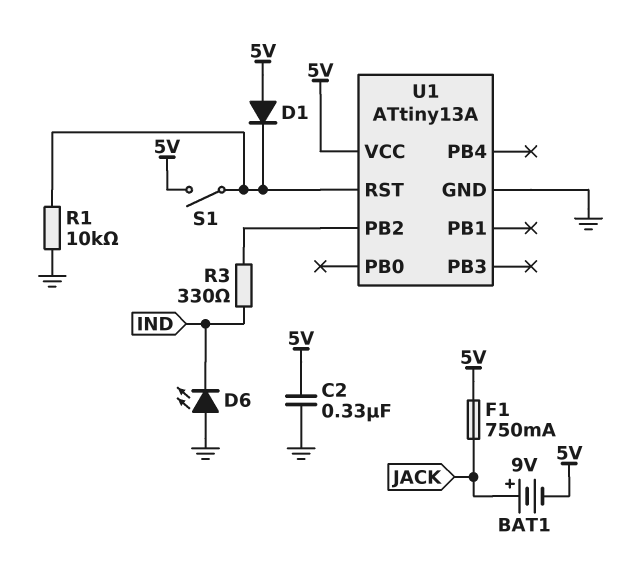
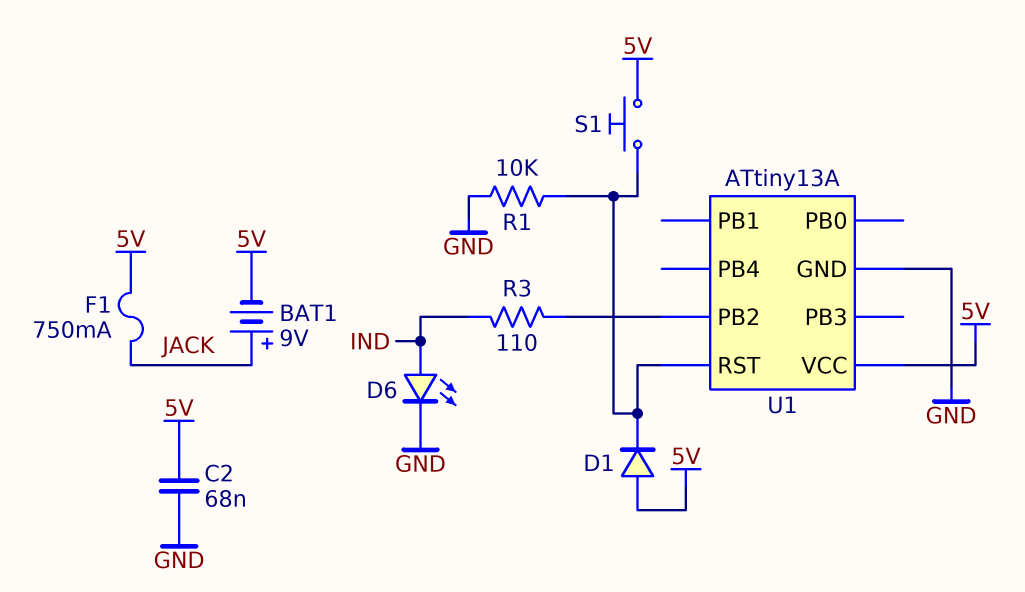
C2: 330nF (5V, GND) -> 68nF (5V, GND)
D6: LED (A GND, K IND) -> LED (A IND, K GND)
R3: 330 (IND, U1/PB2) -> 110 (IND, U1/PB2)
S1: switch (5V, U1/RST) -> button (5V, U1/RST)

